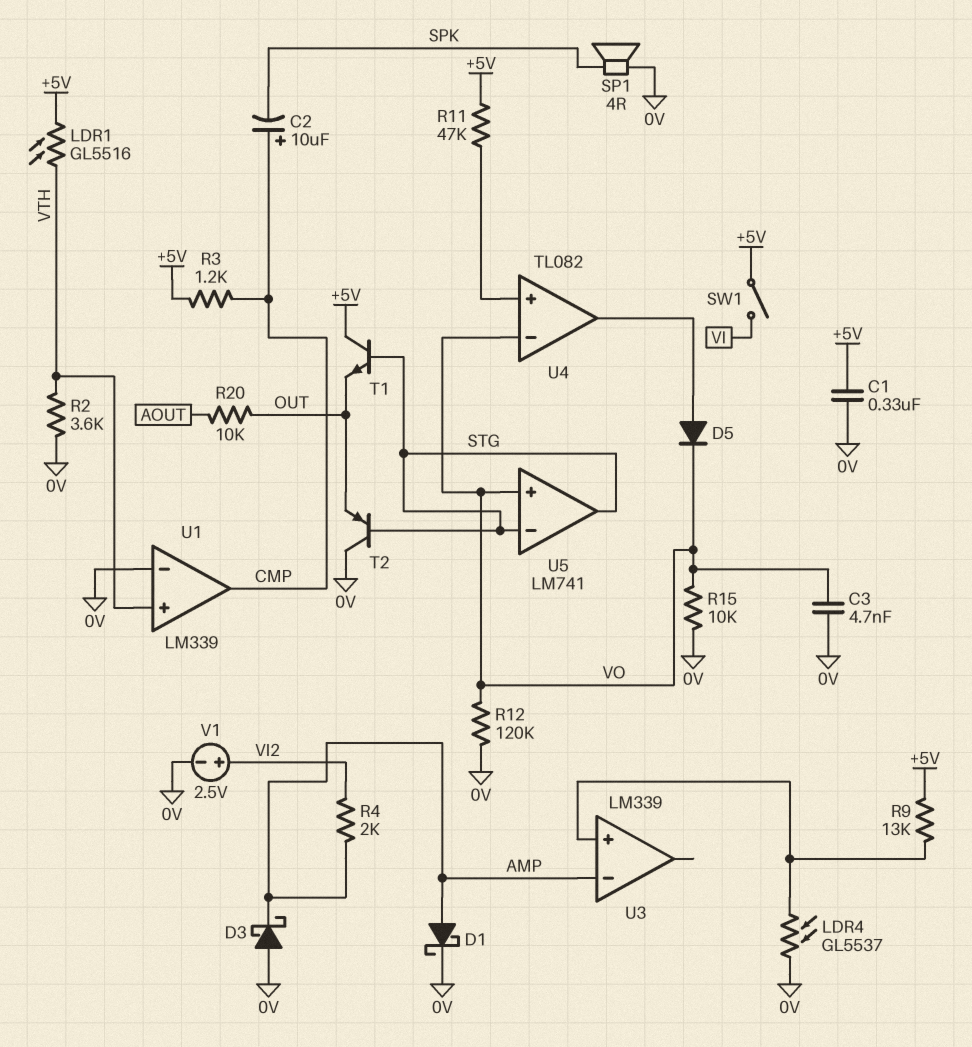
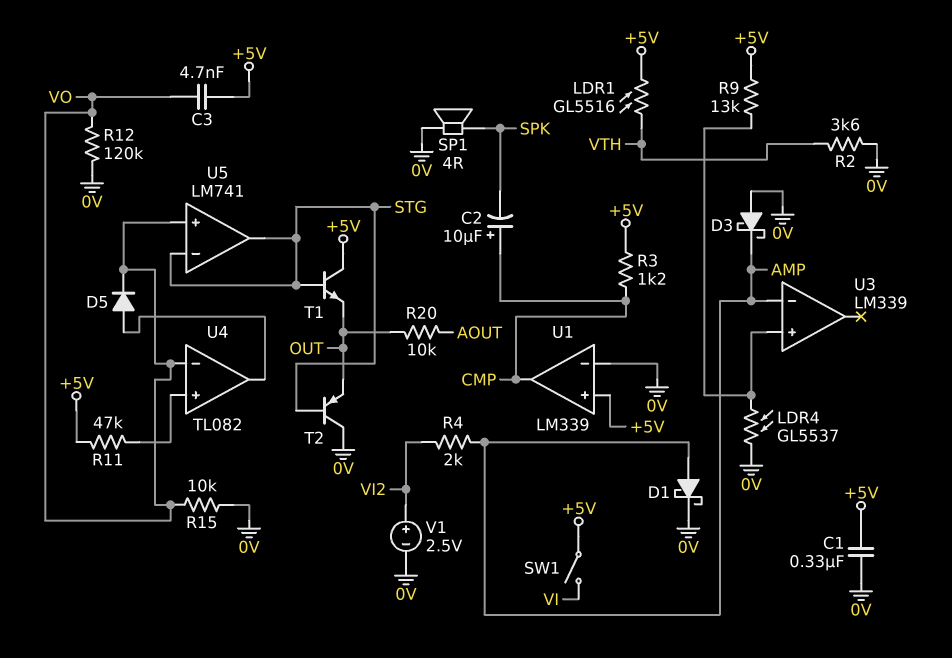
C3: 4.7nF (0V, VO) -> 4.7nF (+5V, VO)
U1 pin in+: VTH -> +5V

